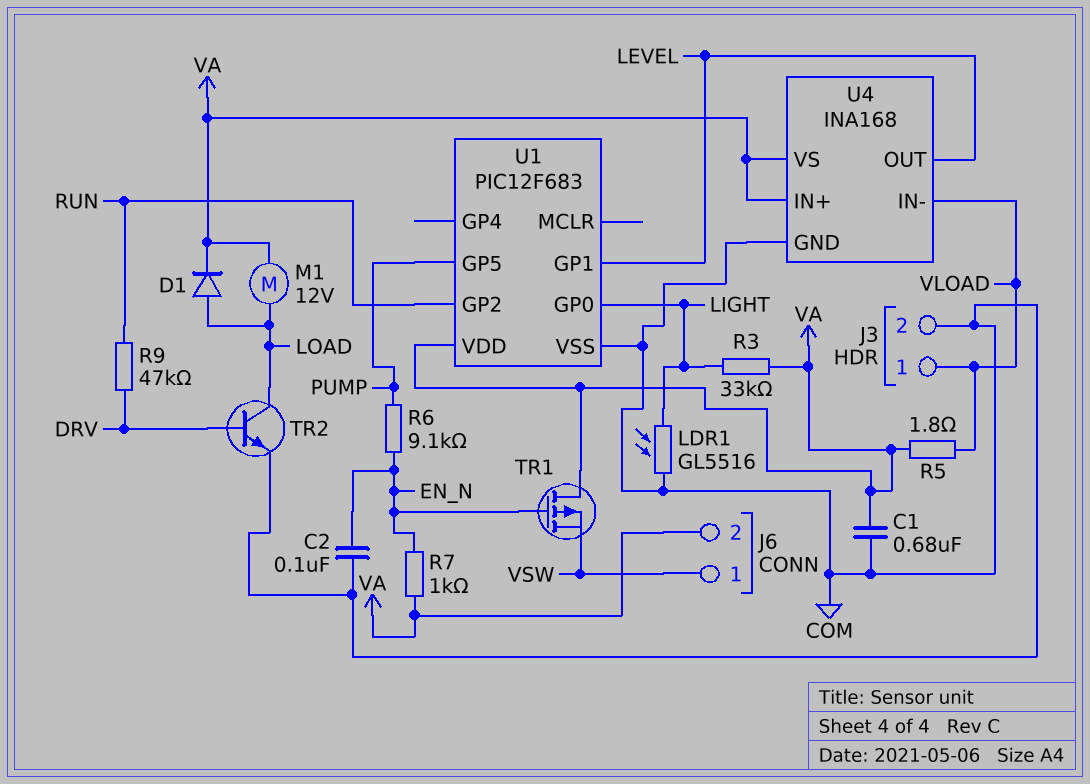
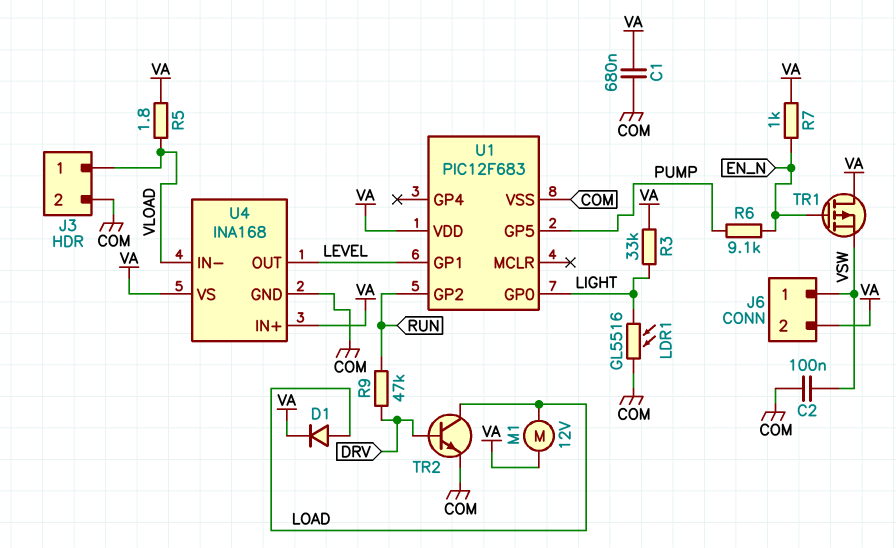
C2: 100nF (COM, EN_N) -> 100nF (COM, VSW)

